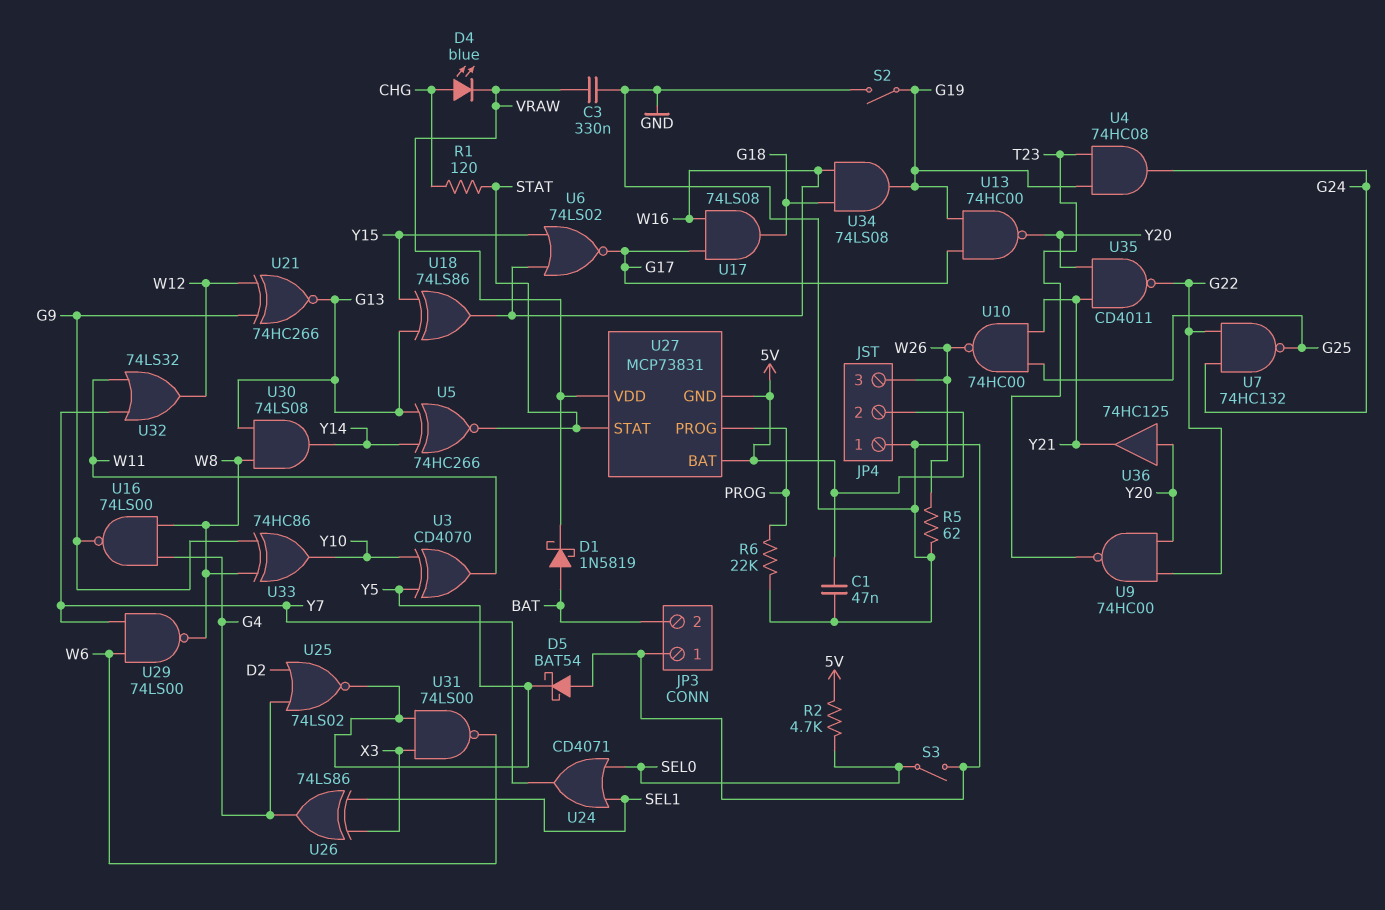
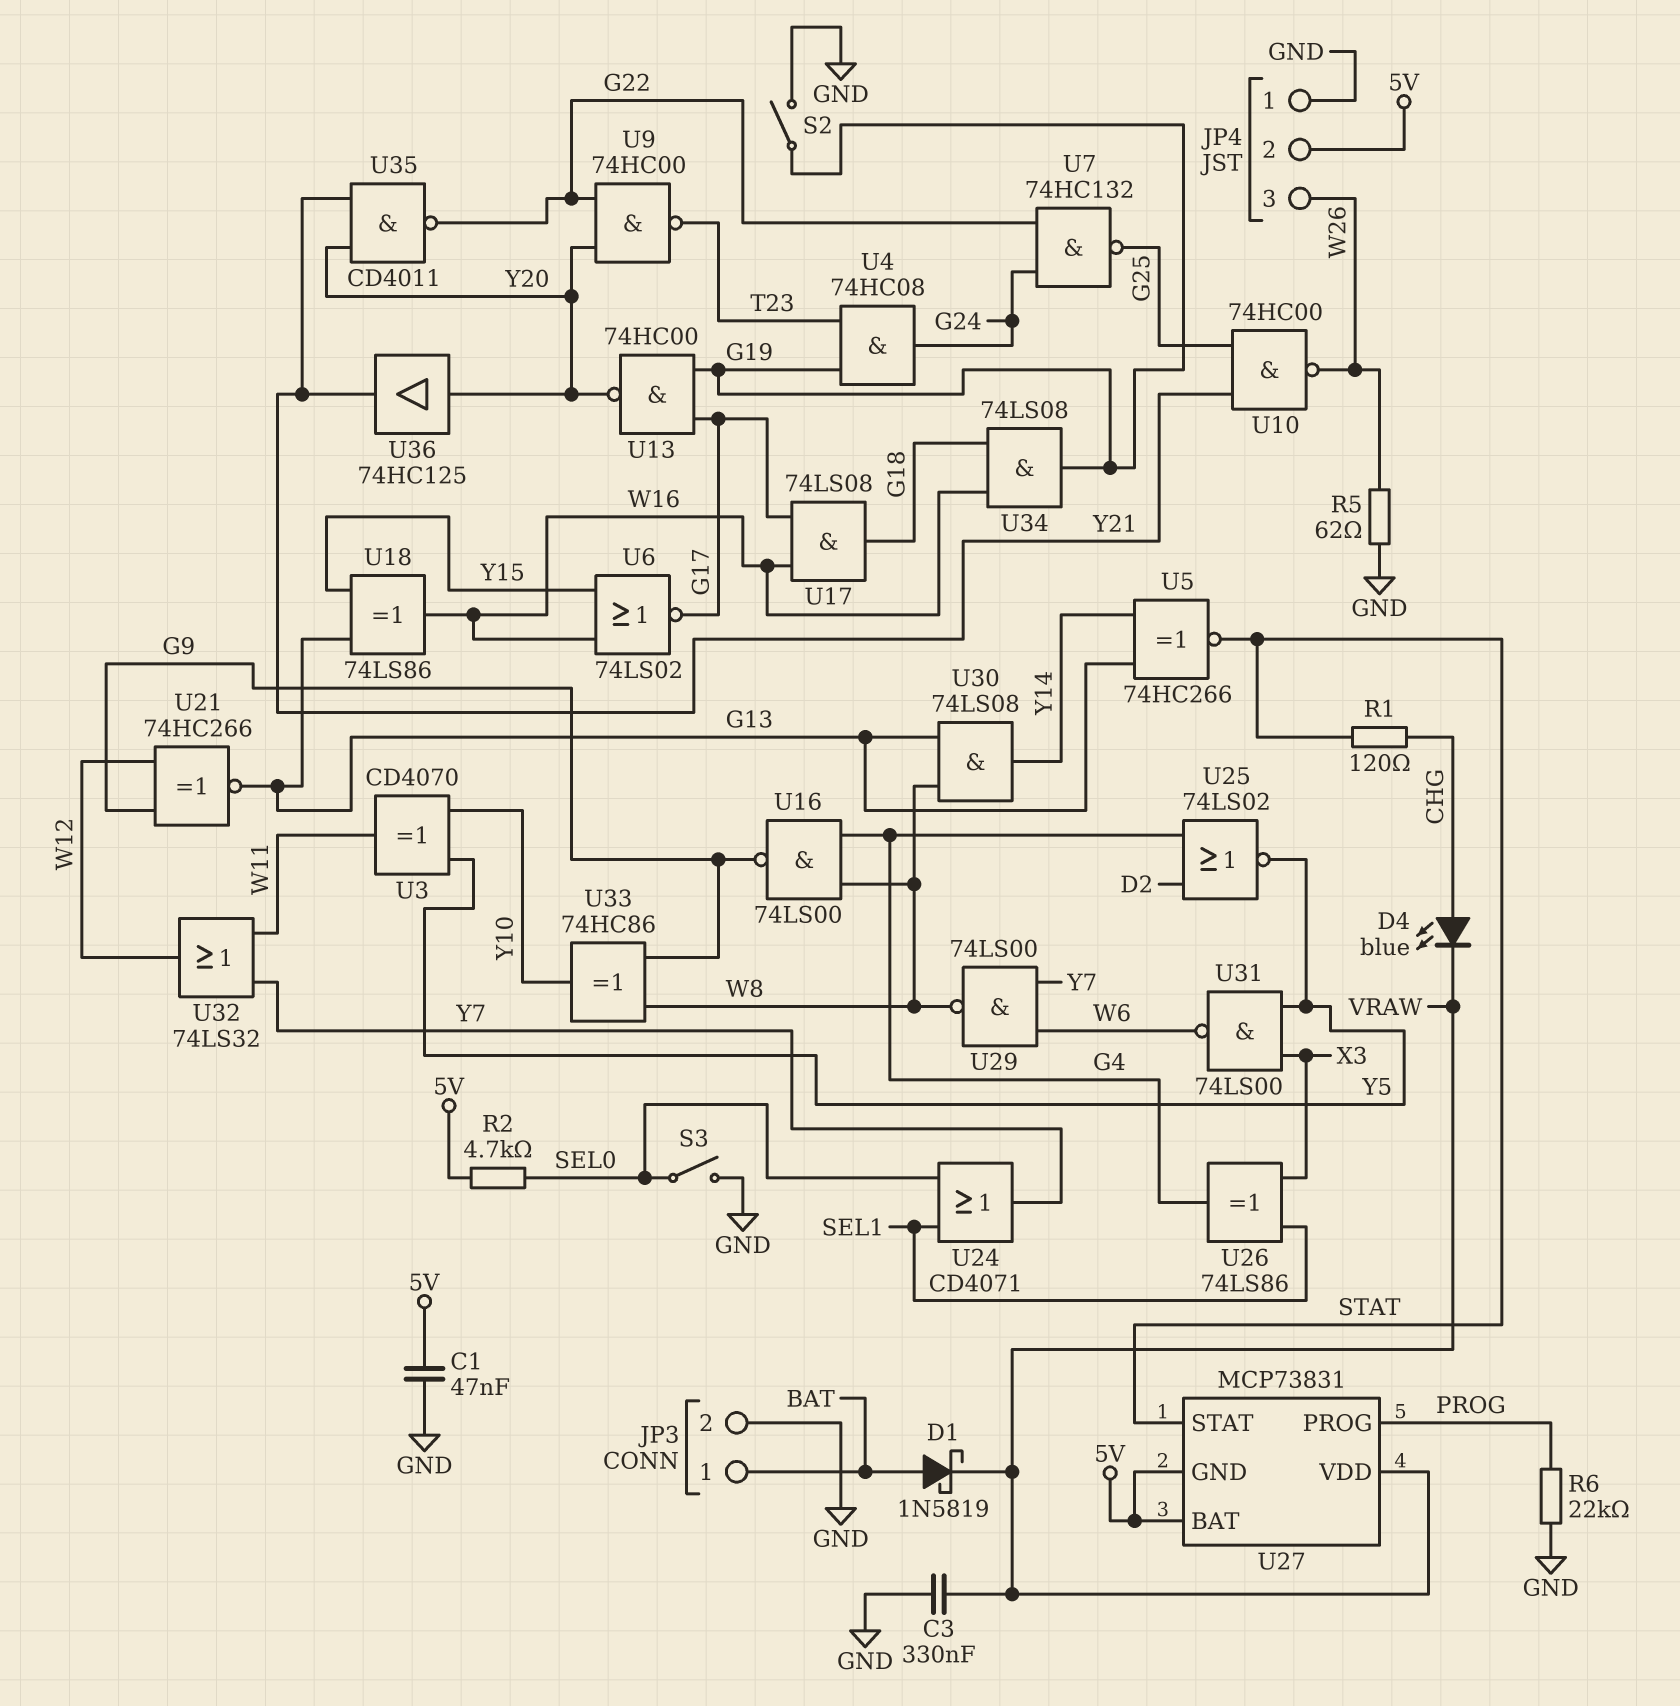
D5: schottky BAT54 (A GND, K Y5) -> none
JP3 pin 1: GND -> BAT
JP3 pin 2: BAT -> GND

